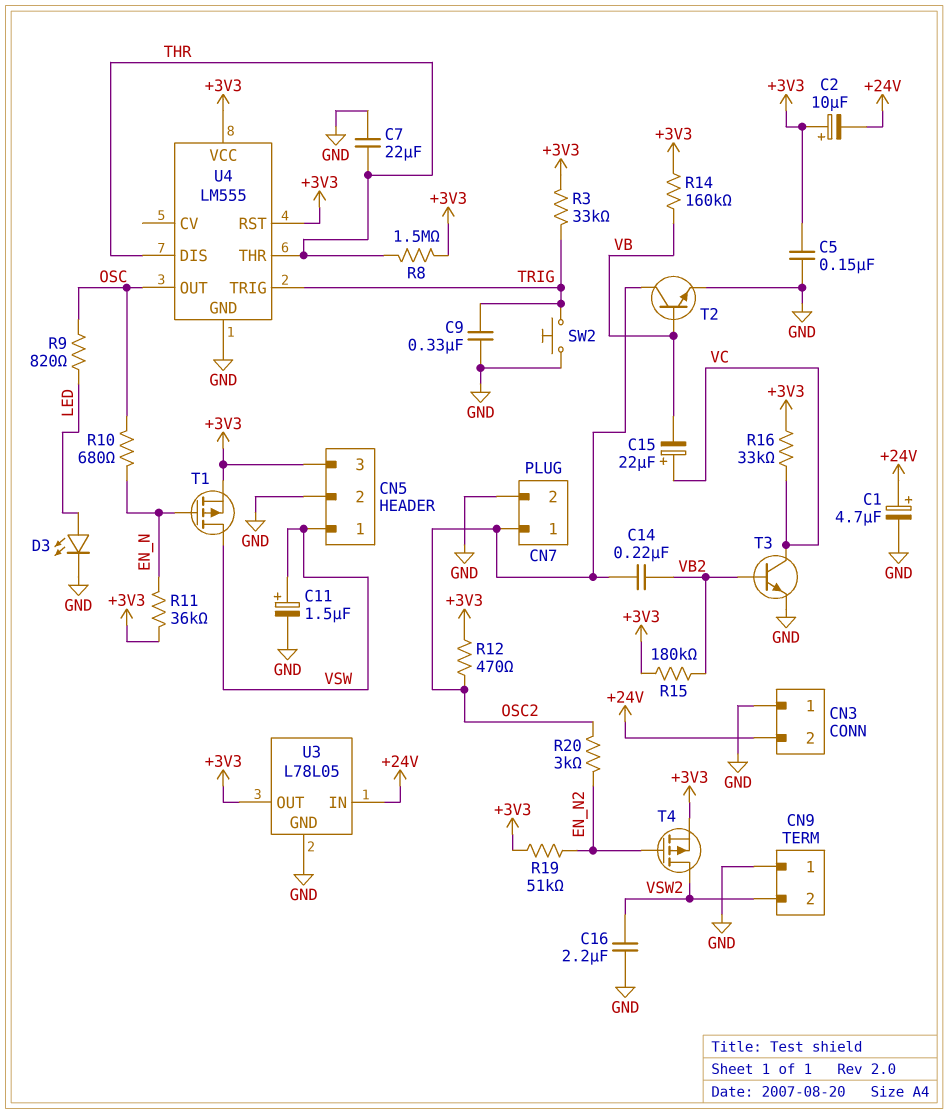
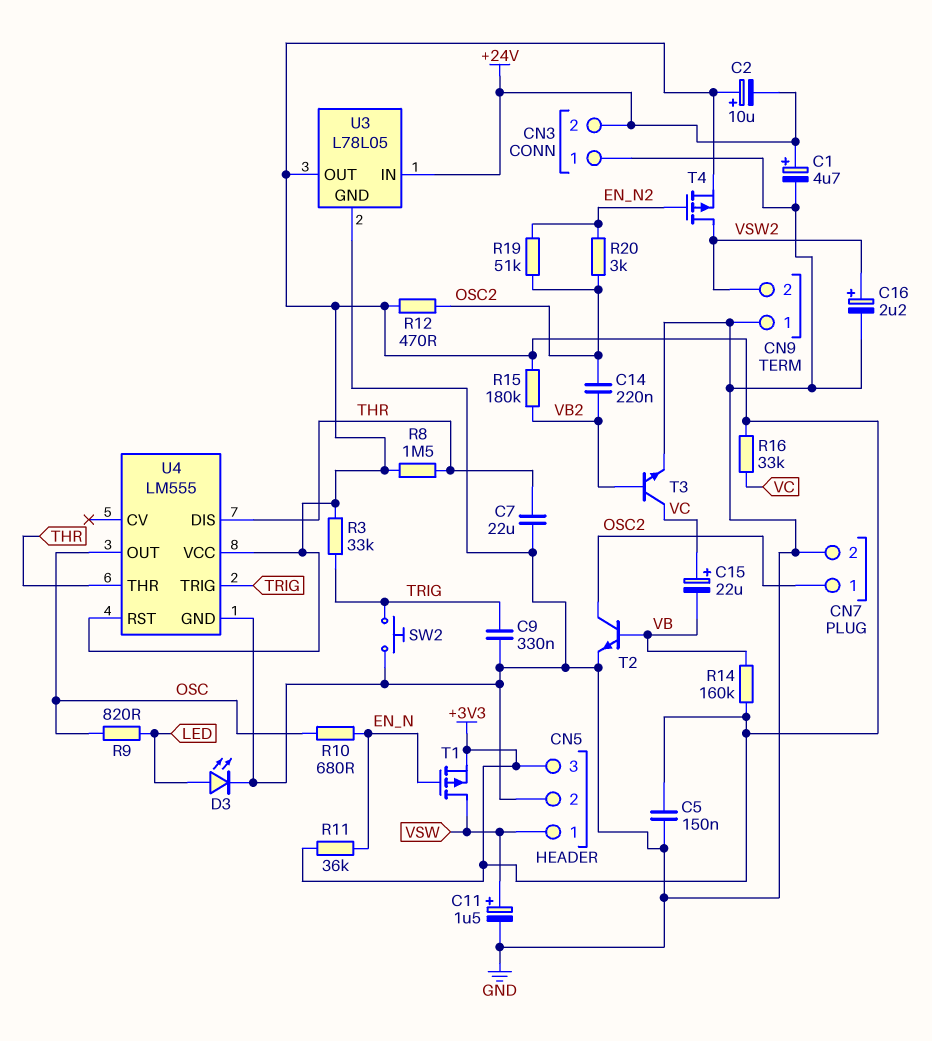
C16: 2.2uF (GND, VSW2) -> 2.2uF (plus VSW2, minus GND)
R19: 51k (+3V3, EN_N2) -> 51k (EN_N2, OSC2)

